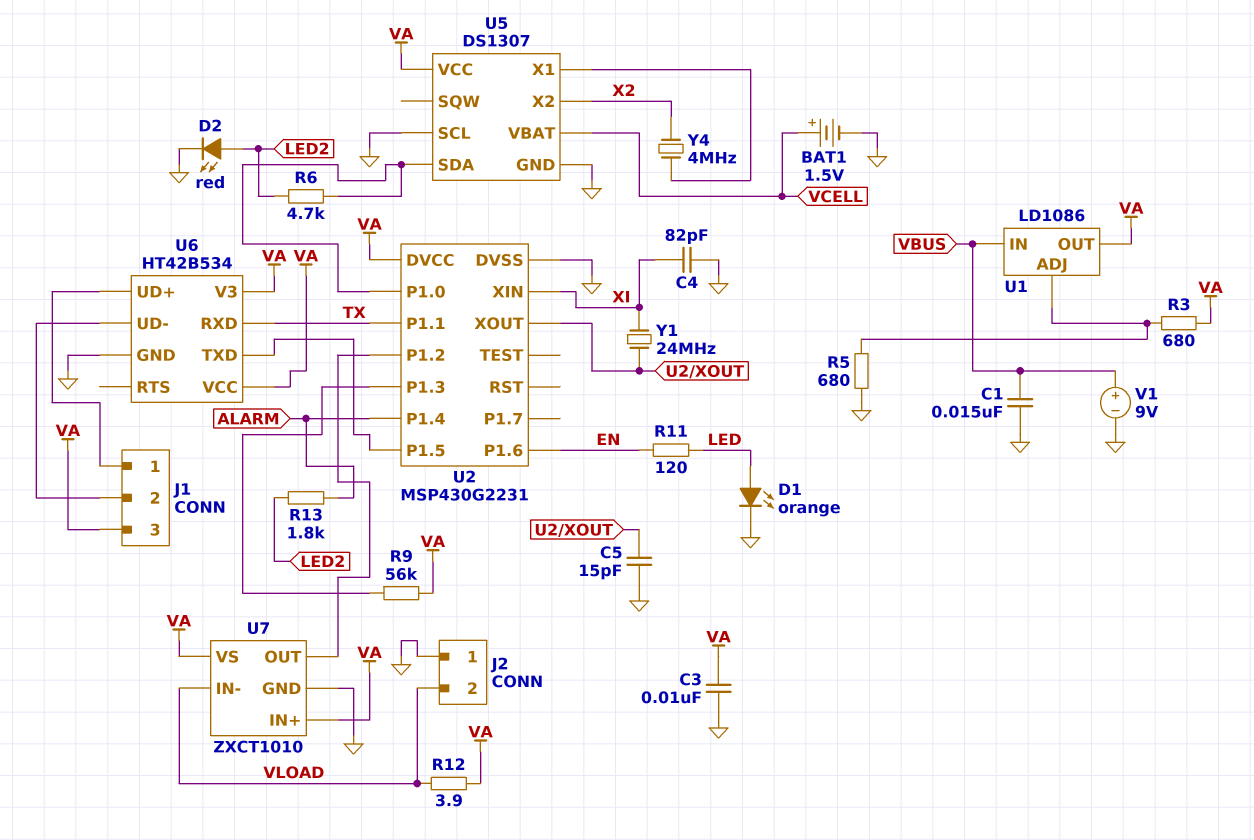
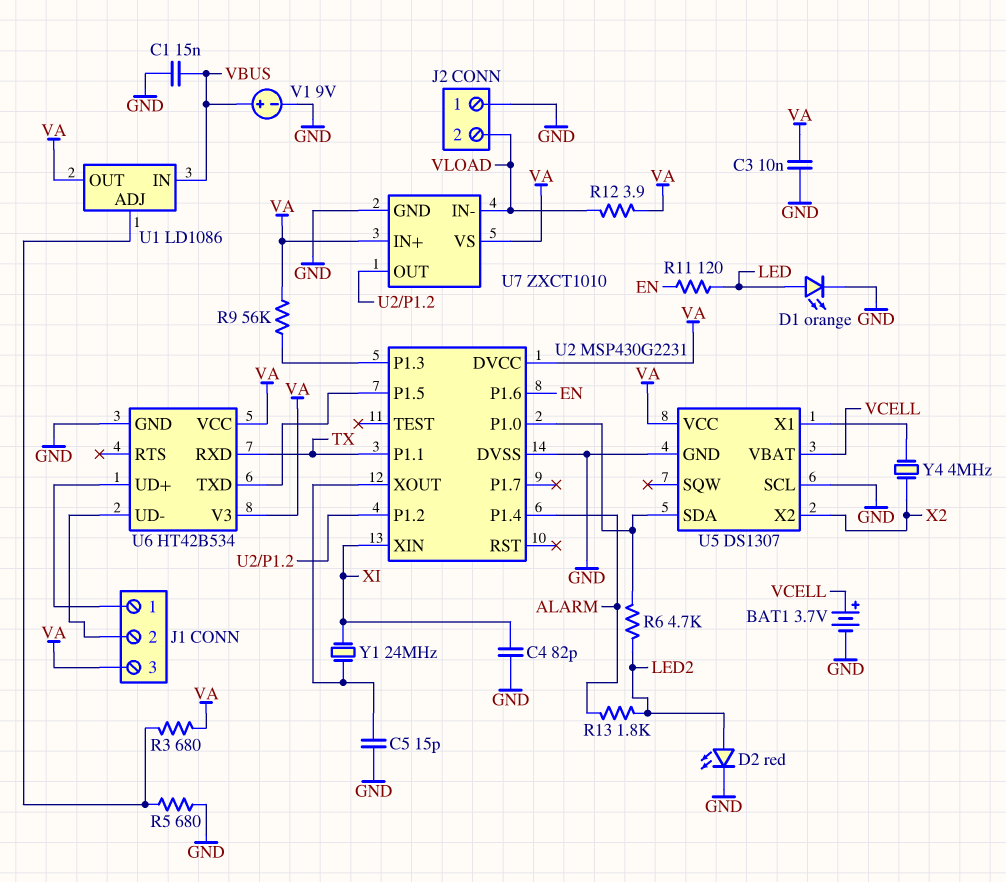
BAT1: 1.5V (plus VCELL, minus GND) -> 3.7V (plus VCELL, minus GND)

